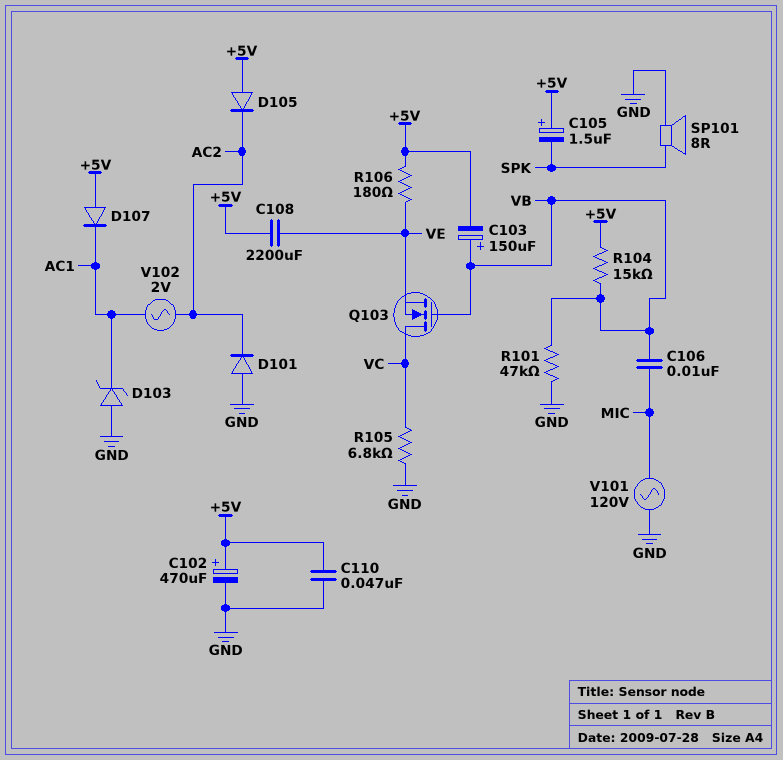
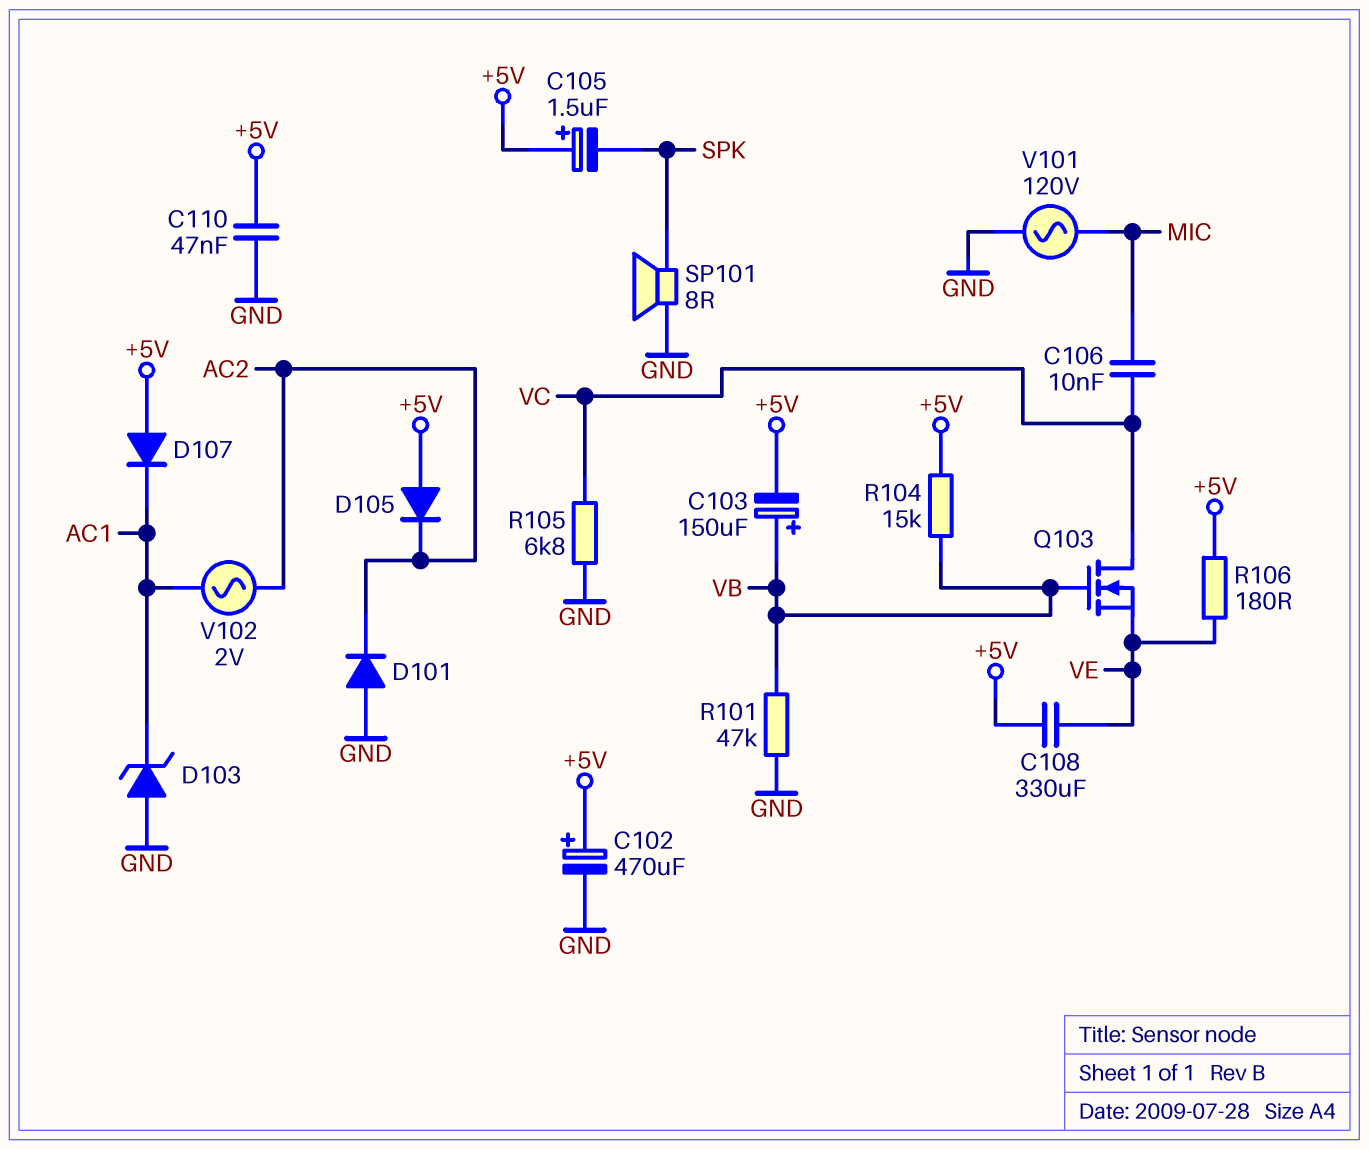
C106: 10nF (MIC, VB) -> 10nF (MIC, VC)
C108: 2200uF (+5V, VE) -> 330uF (+5V, VE)

